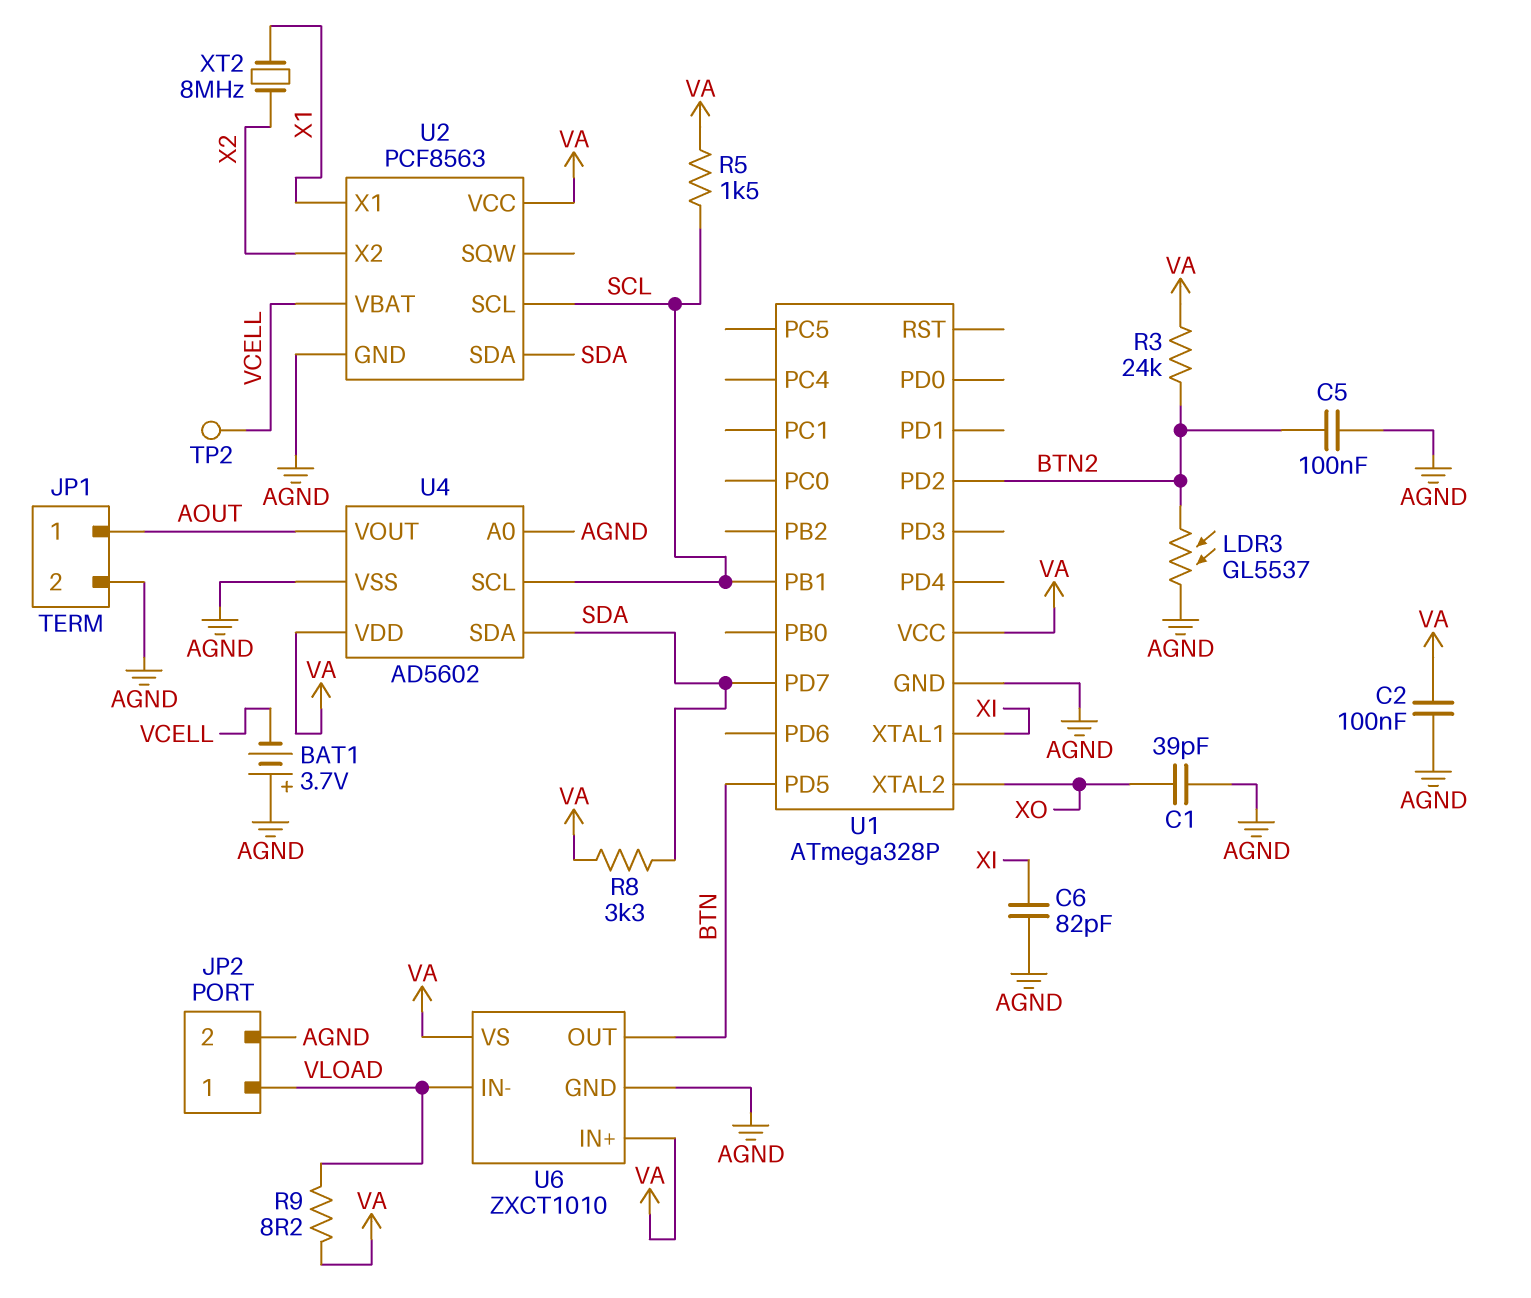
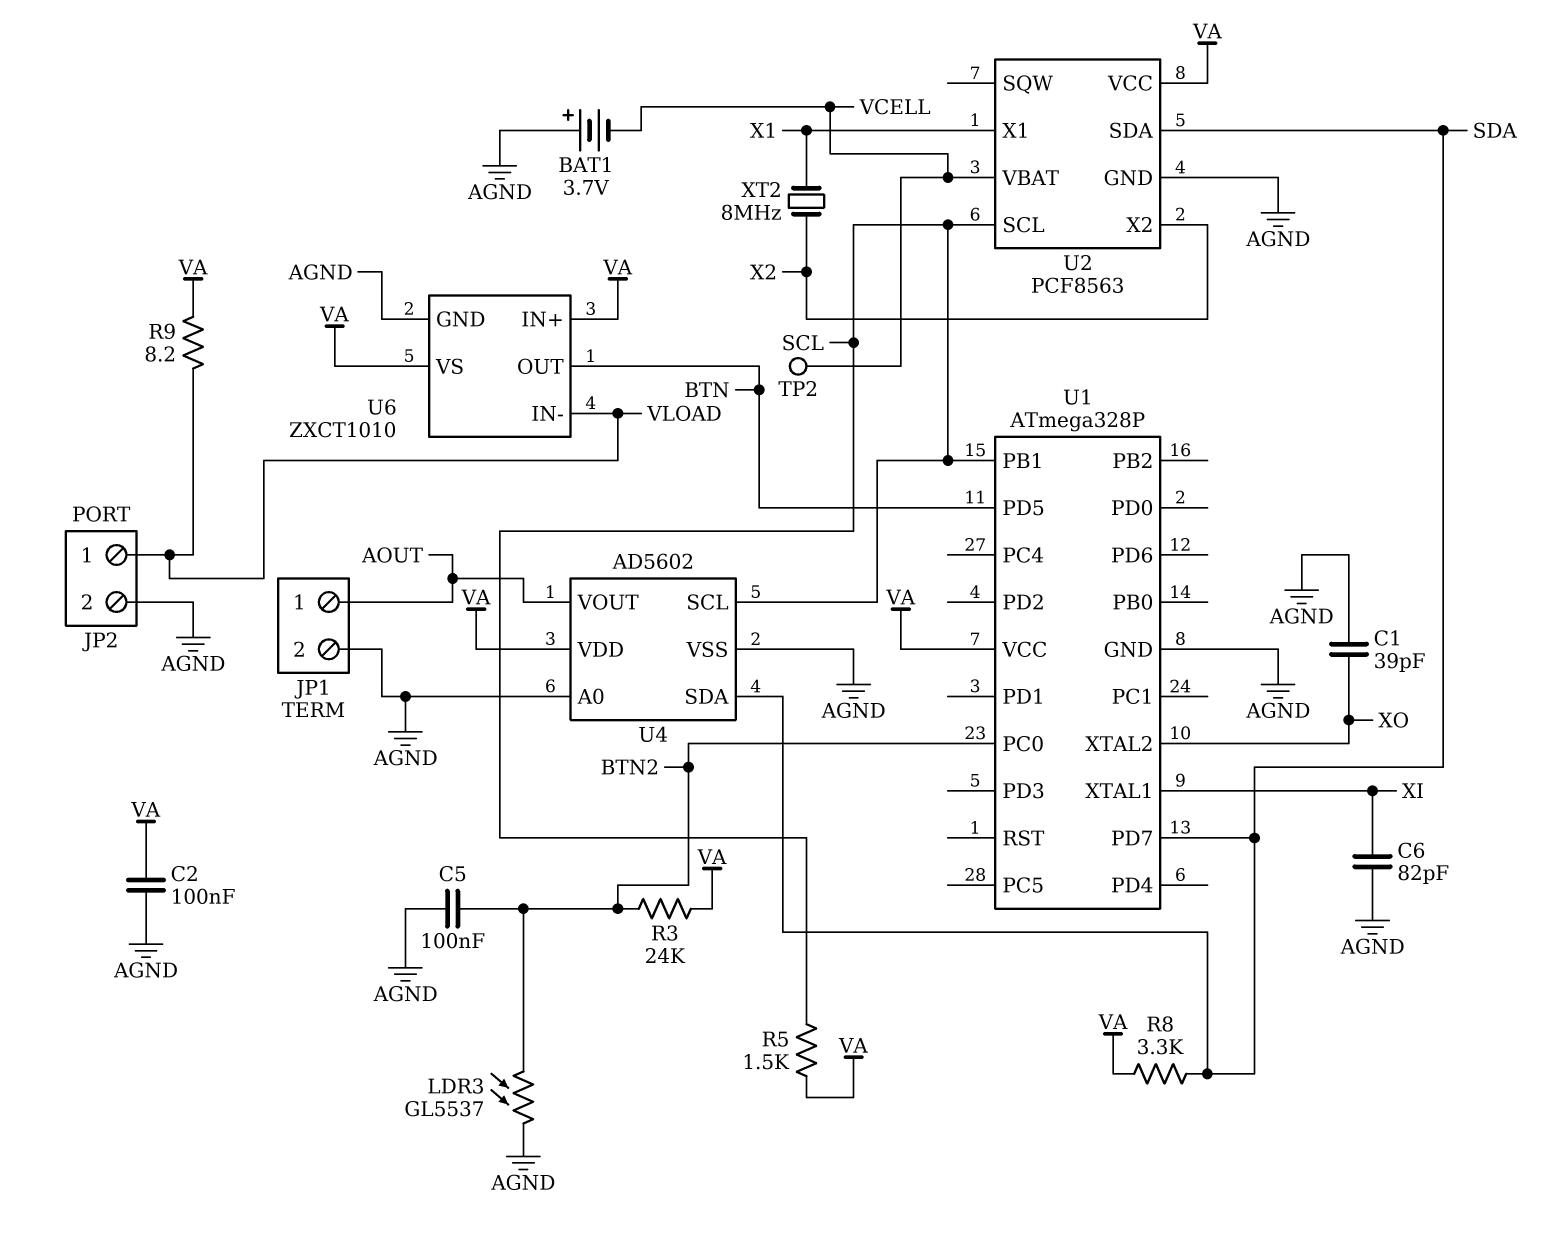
U1 pin PC0: none -> BTN2
U1 pin PD2: BTN2 -> none

